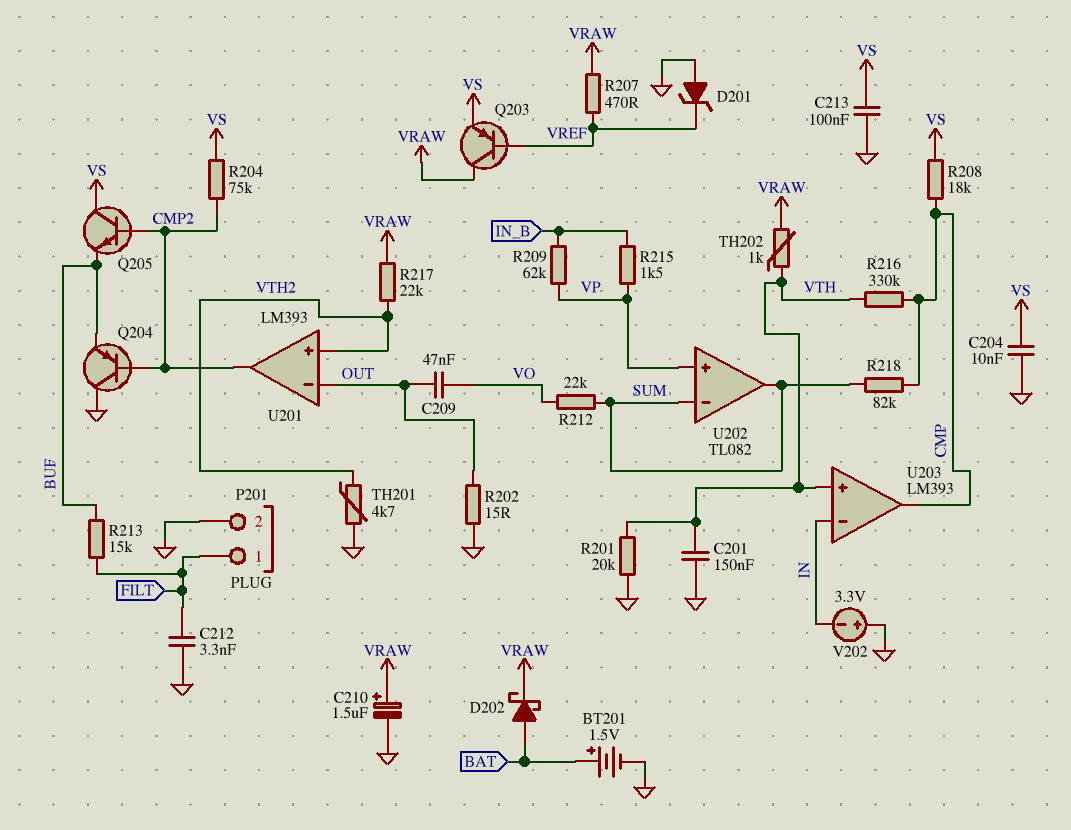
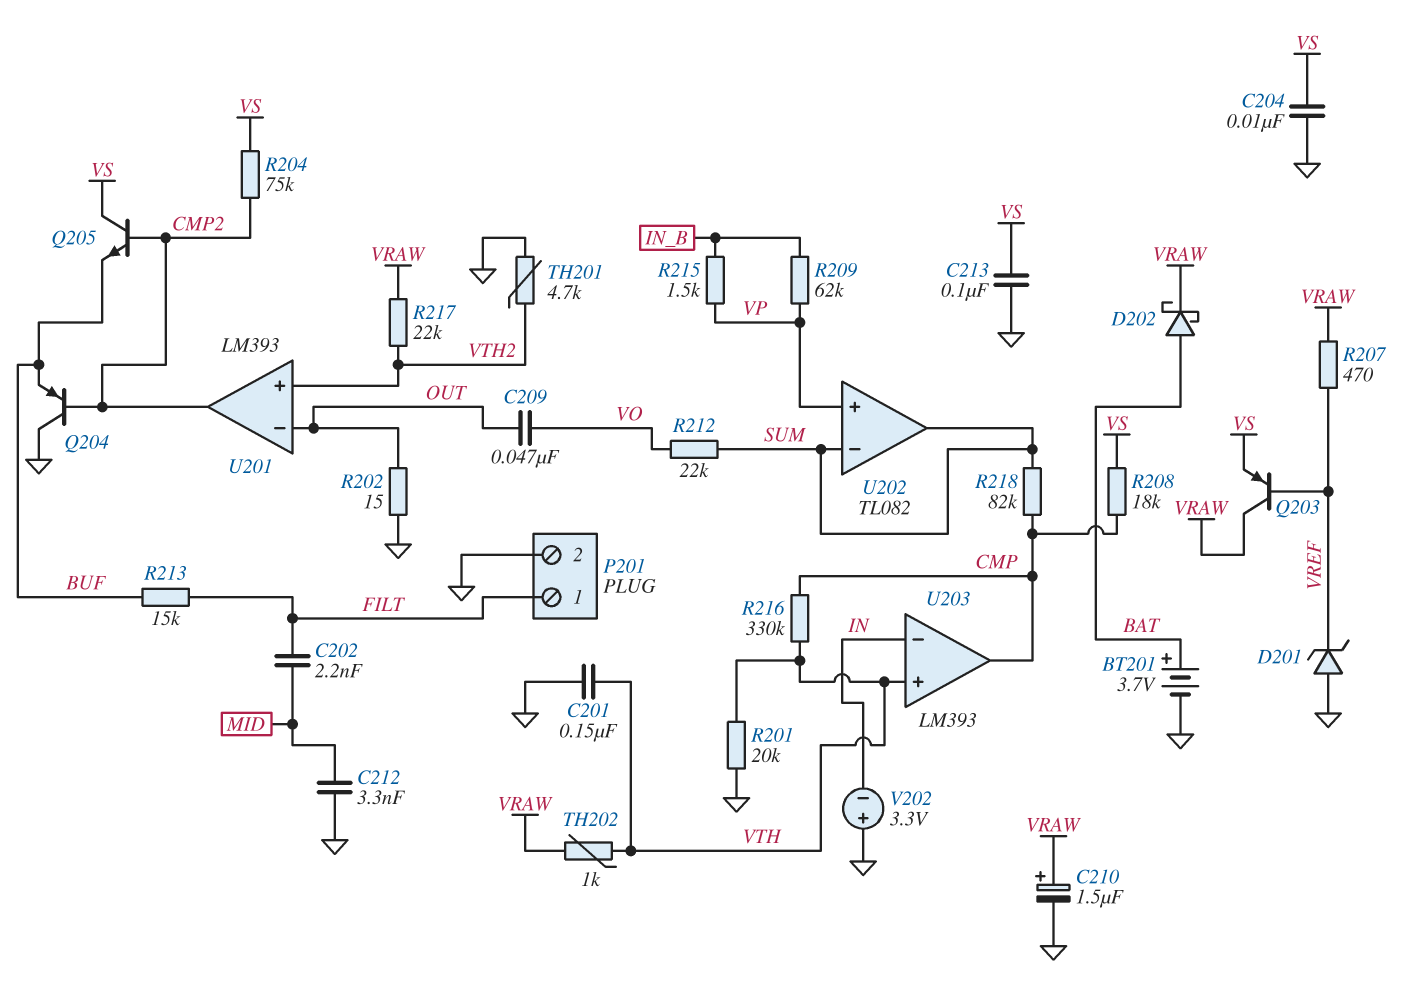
BT201: 1.5V (plus BAT, minus GND) -> 3.7V (plus BAT, minus GND)
C202: none -> 2.2nF (FILT, MID)
C212: 3.3nF (FILT, GND) -> 3.3nF (GND, MID)

